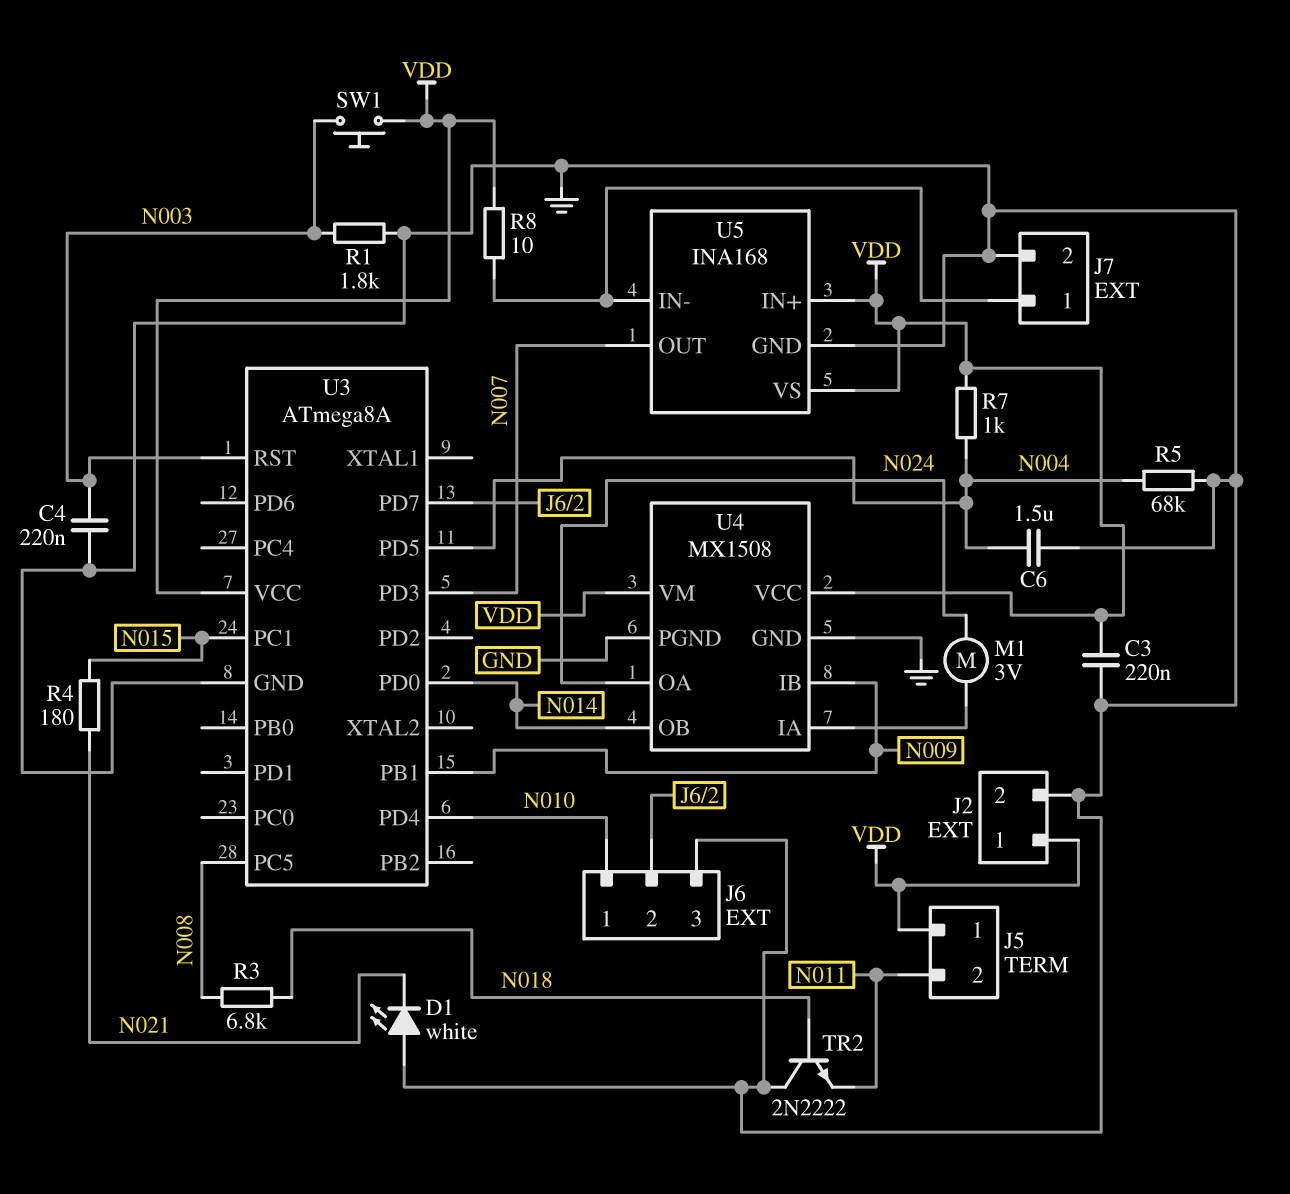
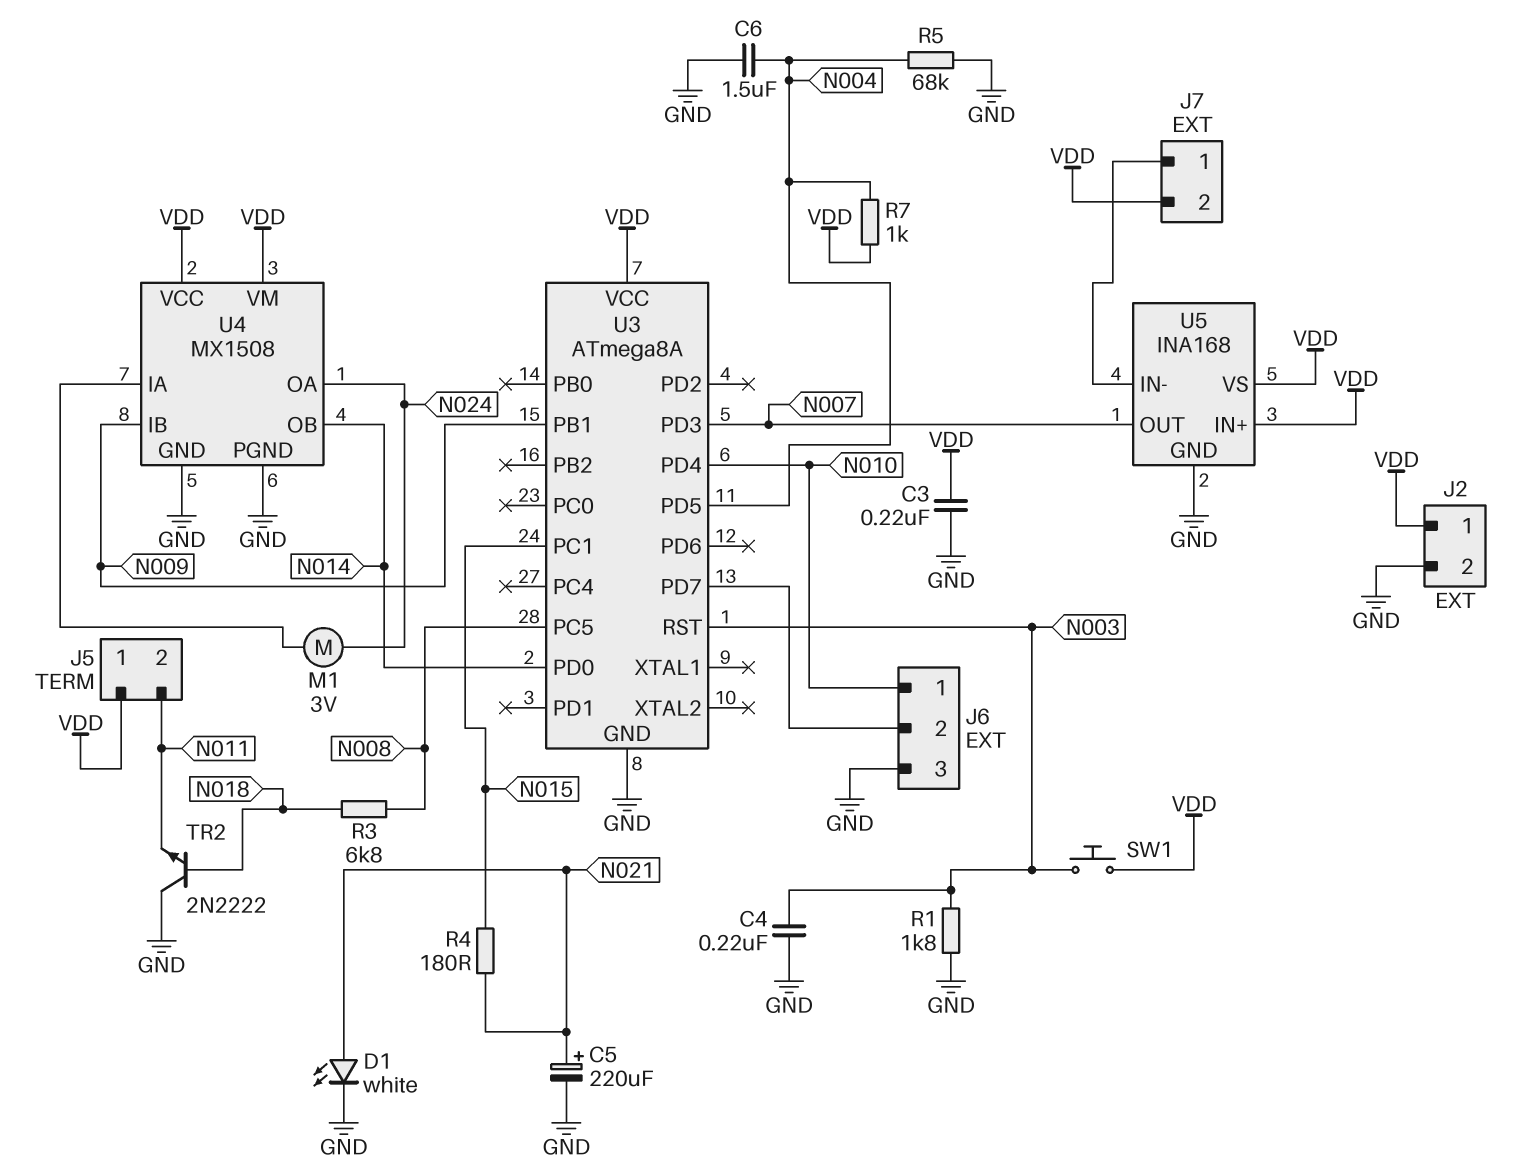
C5: none -> 220uF (plus N021, minus GND)
D1: LED white (A GND, K N021) -> LED white (A N021, K GND)
J7 pin 2: GND -> VDD
R8: 10 (J7/1, VDD) -> none

